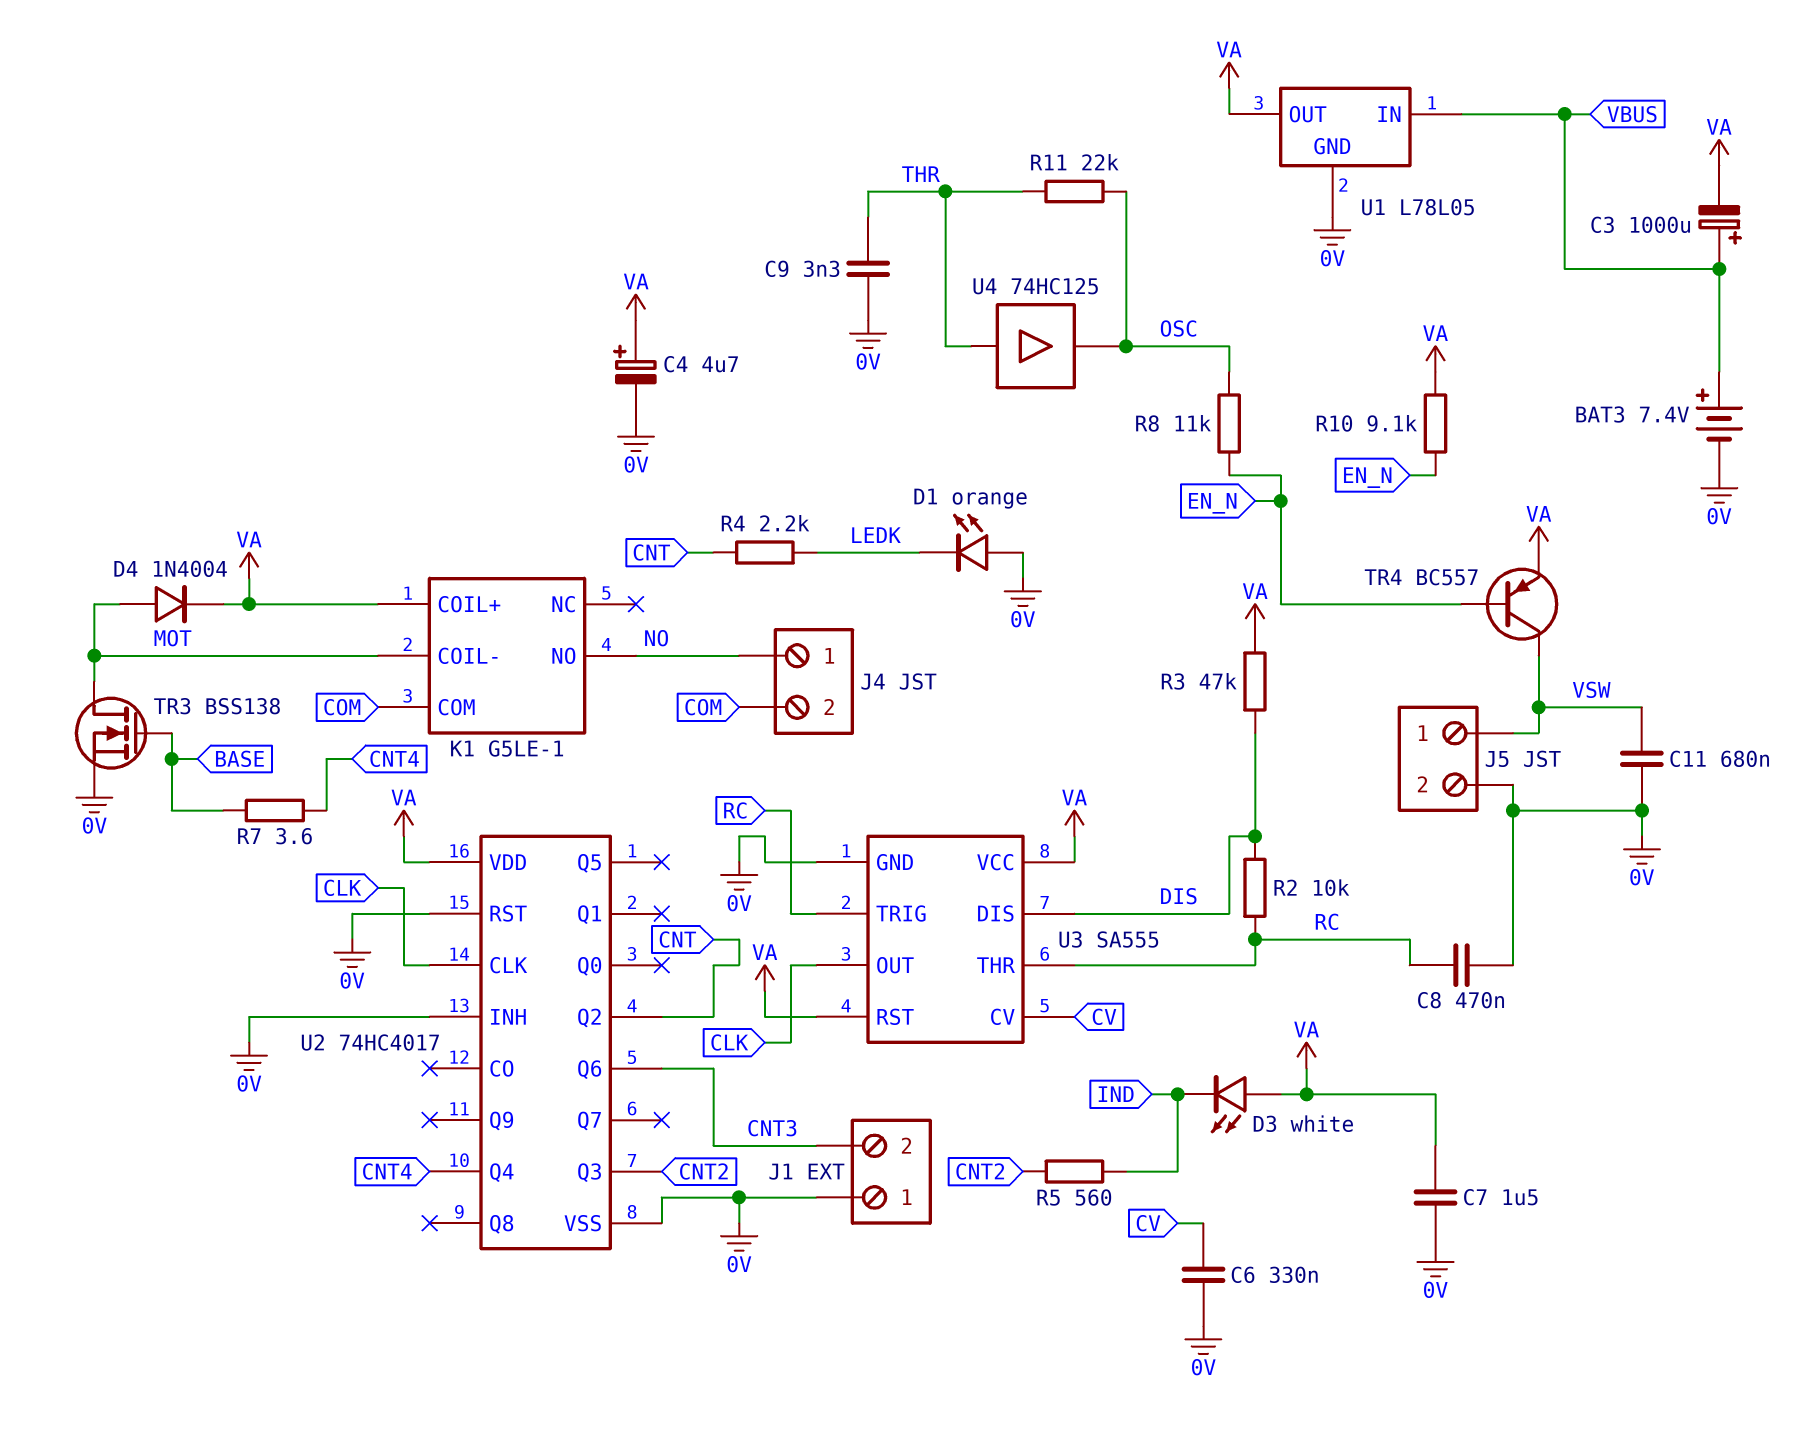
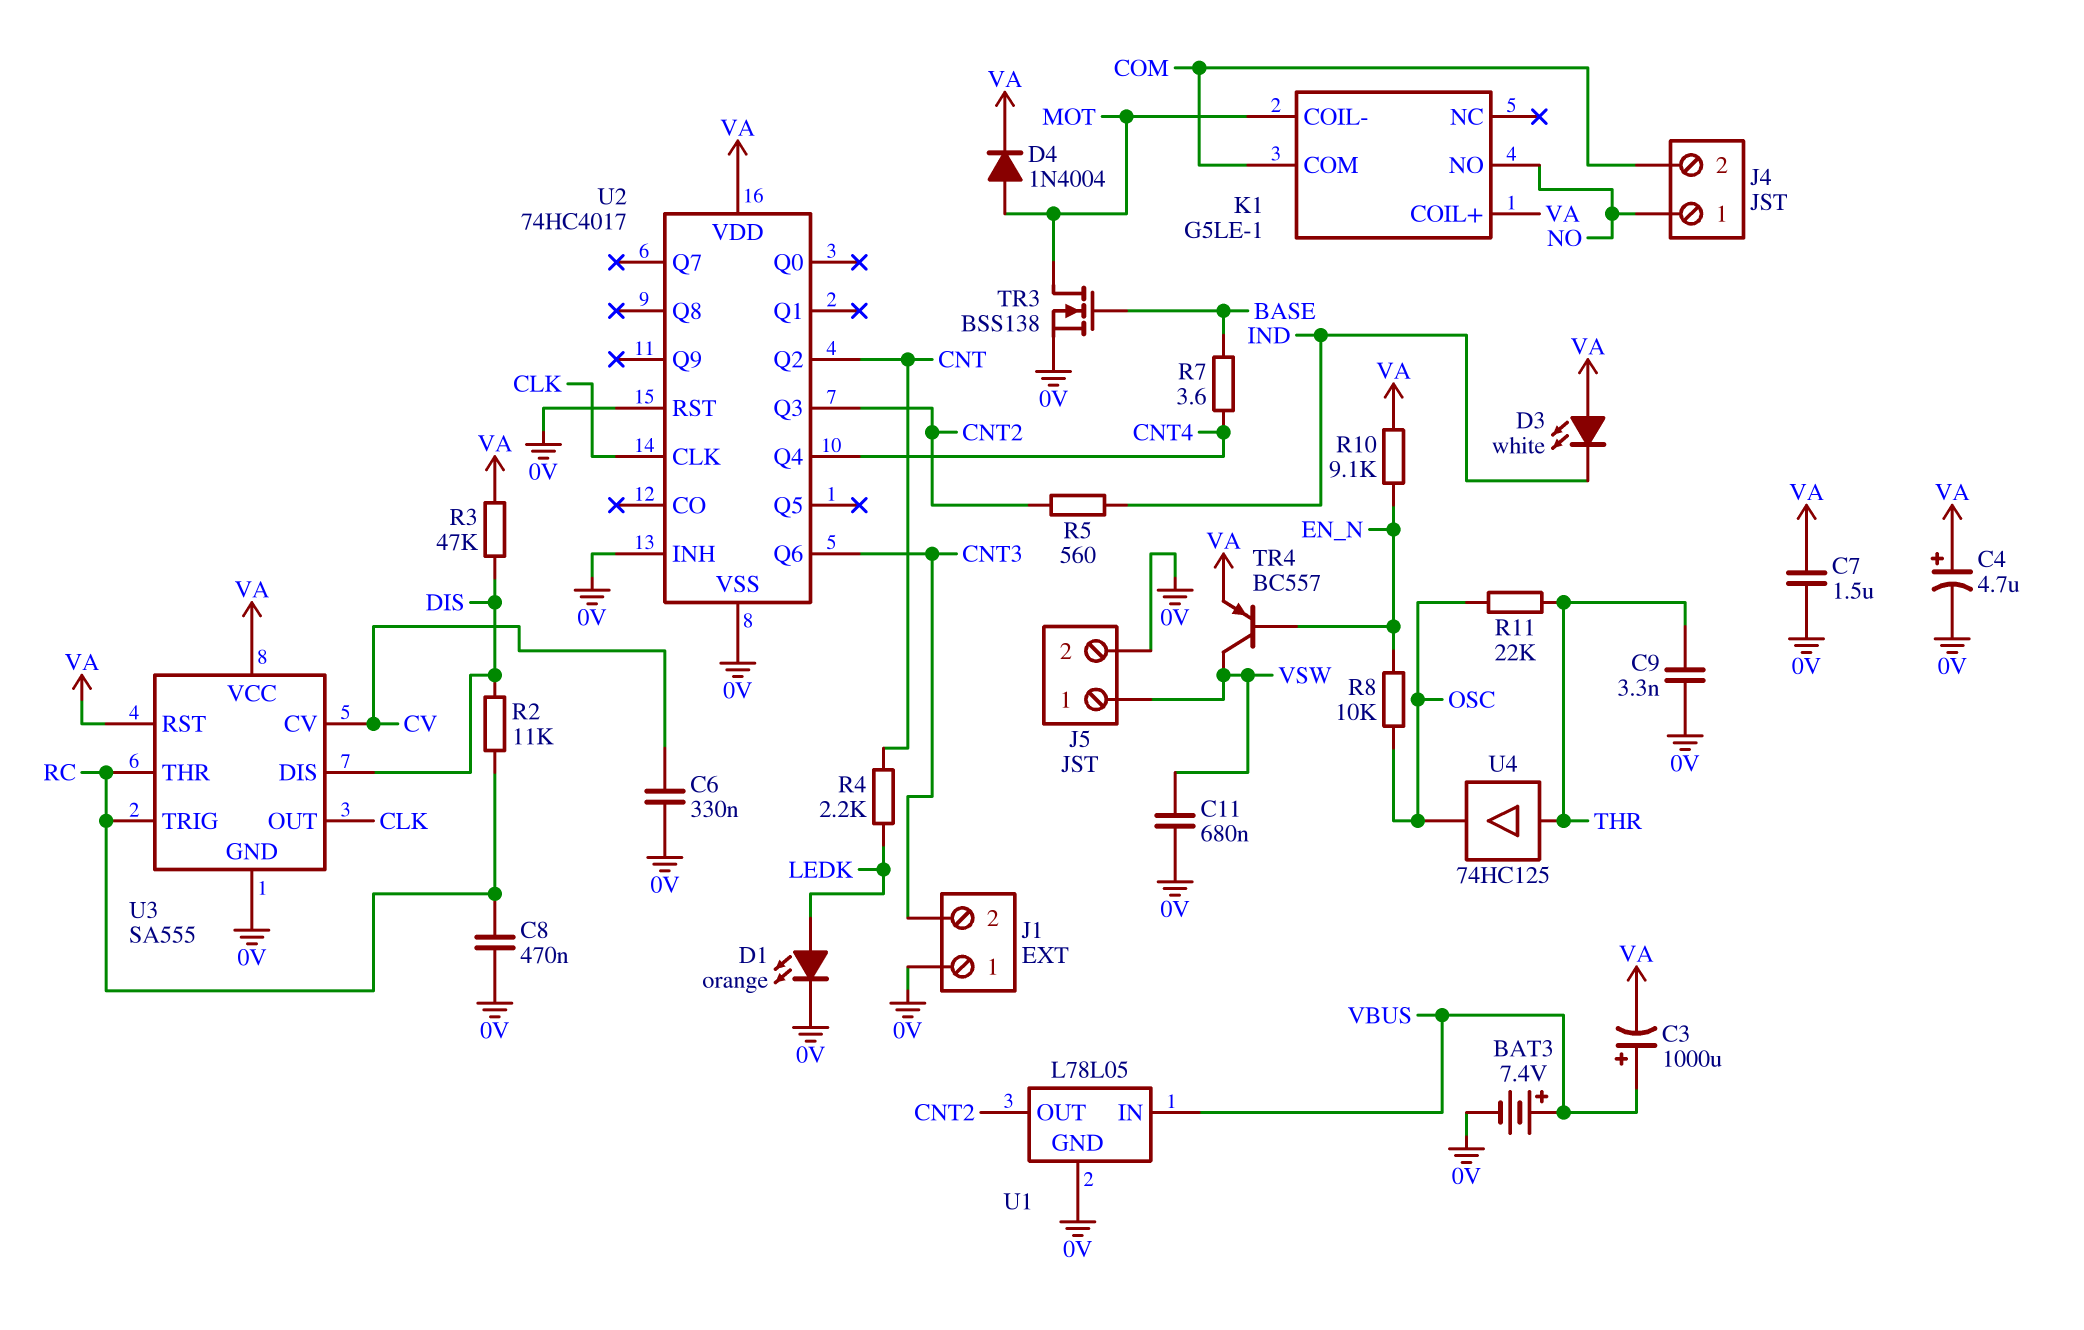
D1: LED orange (A 0V, K LEDK) -> LED orange (A LEDK, K 0V)
R2: 10k (DIS, RC) -> 11k (DIS, RC)
R8: 11k (EN_N, OSC) -> 10k (EN_N, OSC)
U1 pin OUT: VA -> CNT2

